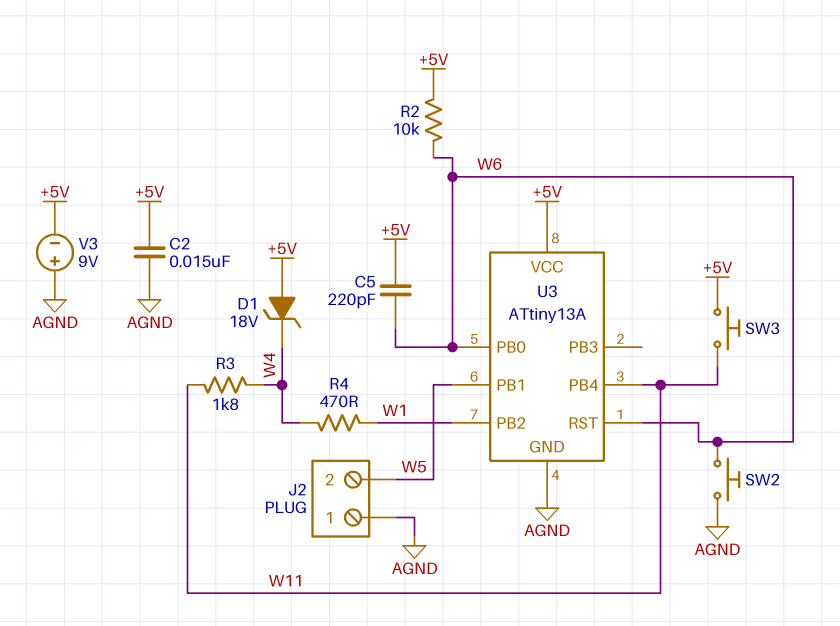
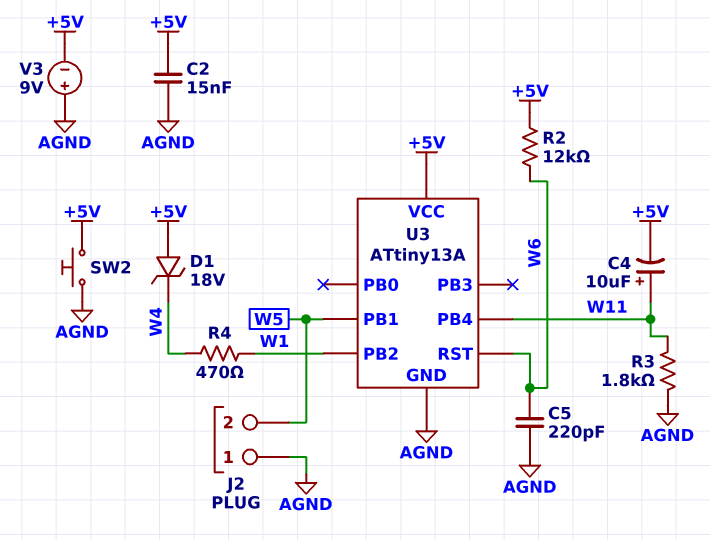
C4: none -> 10uF (plus W11, minus +5V)
C5: 220pF (+5V, W6) -> 220pF (AGND, W6)
R2: 10k (+5V, W6) -> 12k (+5V, W6)
R3: 1.8k (W4, W11) -> 1.8k (AGND, W11)
SW2: button (AGND, W6) -> button (+5V, AGND)
SW3: button (+5V, W11) -> none
U3 pin PB0: W6 -> none

